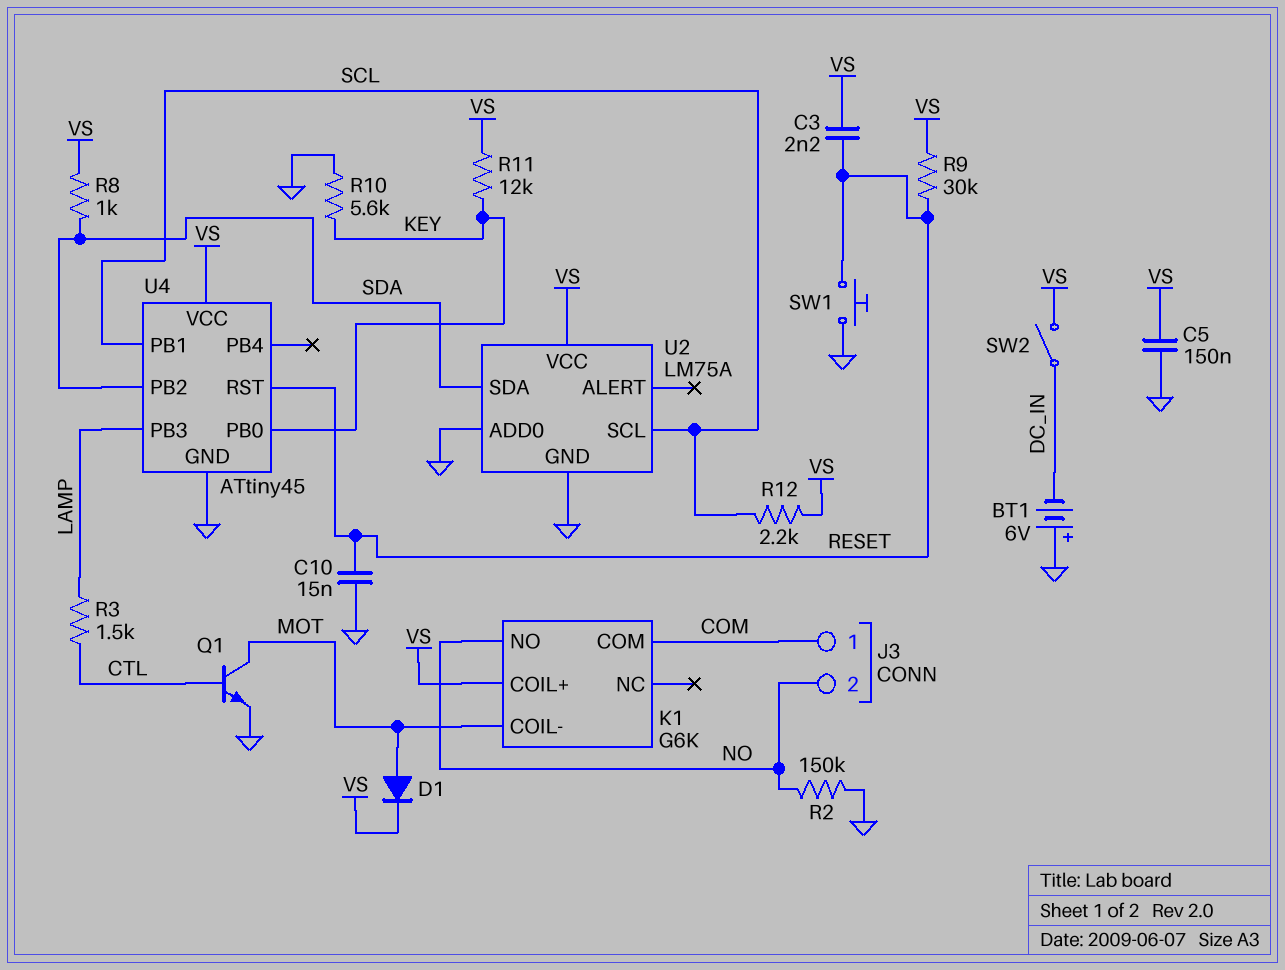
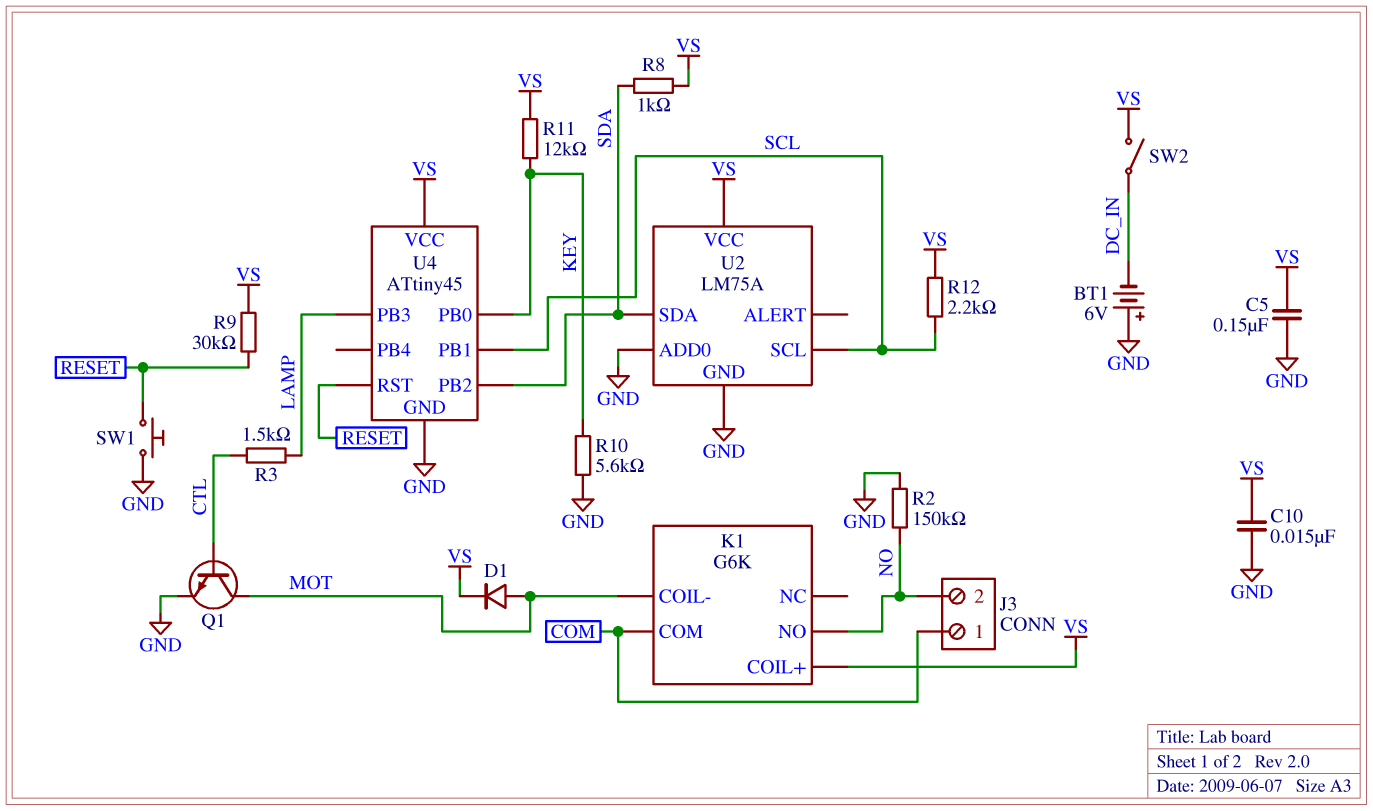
C3: 2.2nF (RESET, VS) -> none
C10: 15nF (GND, RESET) -> 15nF (GND, VS)

